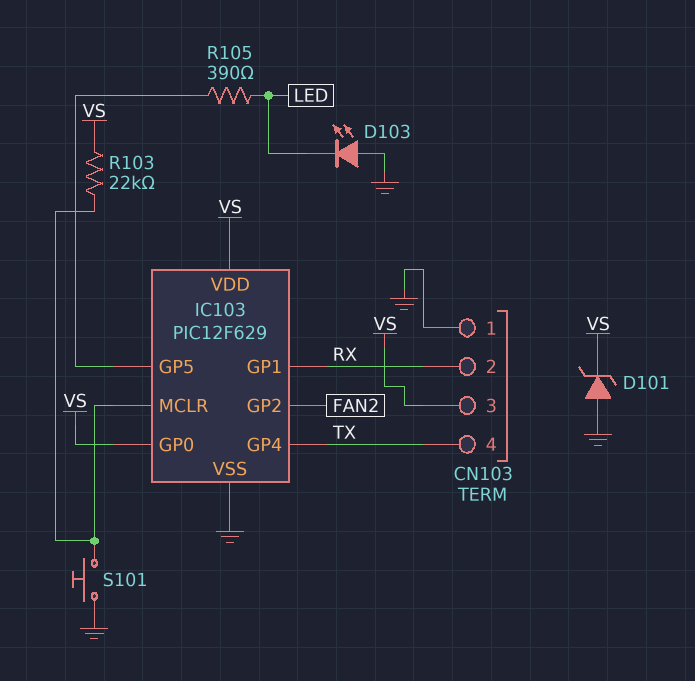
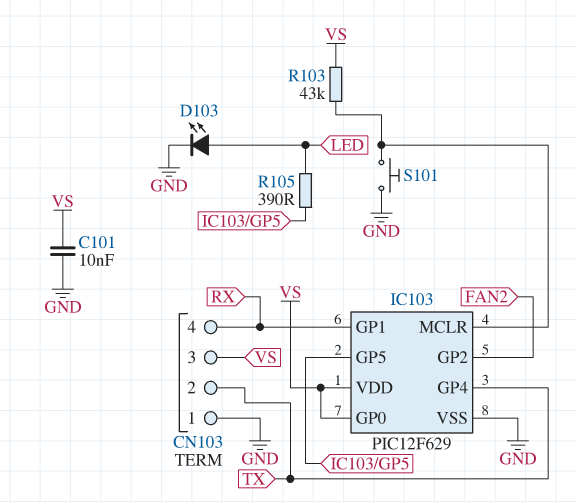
C101: none -> 10nF (GND, VS)
CN103 pin 2: RX -> TX
CN103 pin 4: TX -> RX
D101: zener (A GND, K VS) -> none
D103: LED (A GND, K LED) -> LED (A LED, K GND)
R103: 22k (IC103/MCLR, VS) -> 43k (IC103/MCLR, VS)

